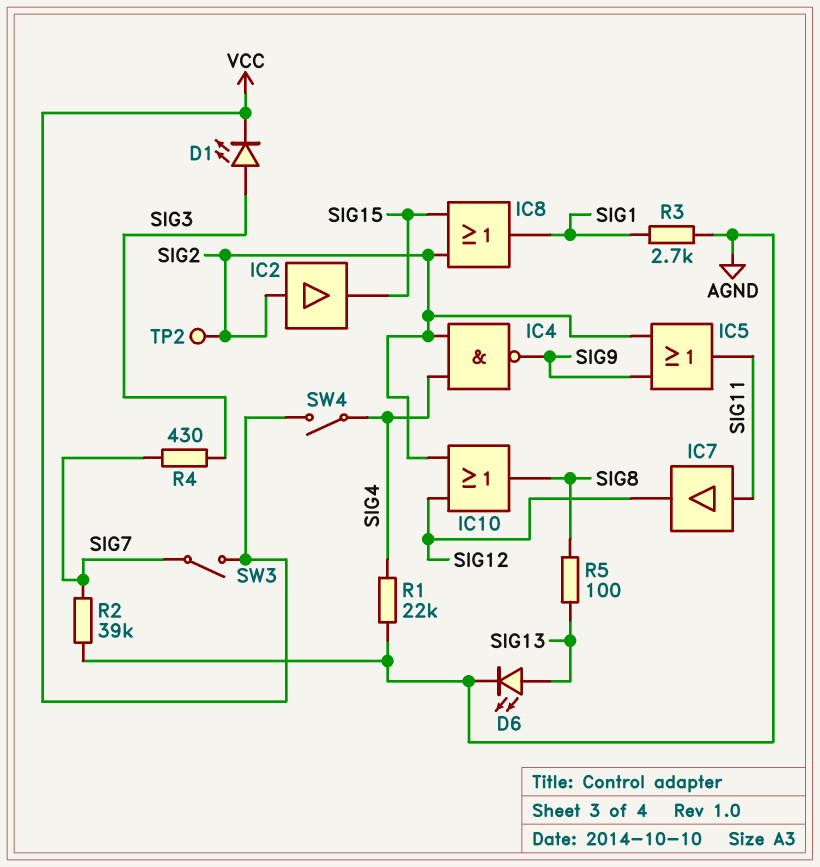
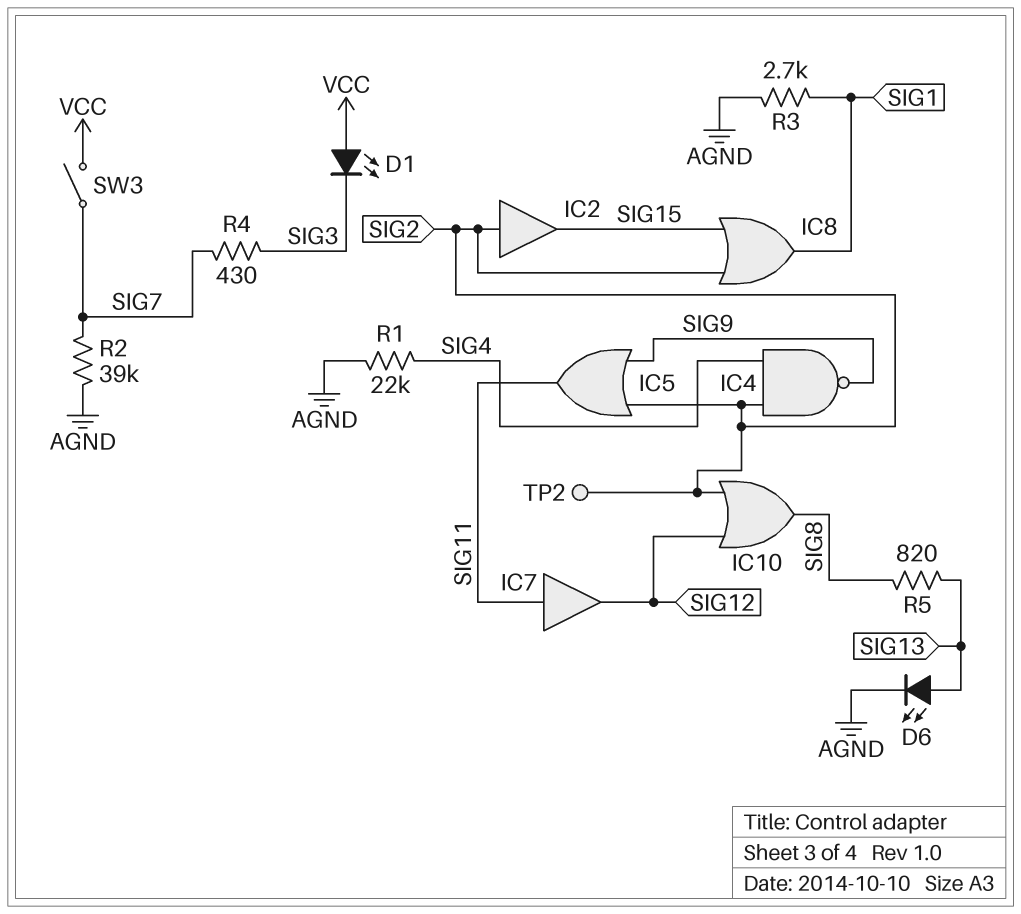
D1: LED (A SIG3, K VCC) -> LED (A VCC, K SIG3)
R5: 100 (SIG8, SIG13) -> 820 (SIG8, SIG13)
SW4: switch (SIG4, VCC) -> none

